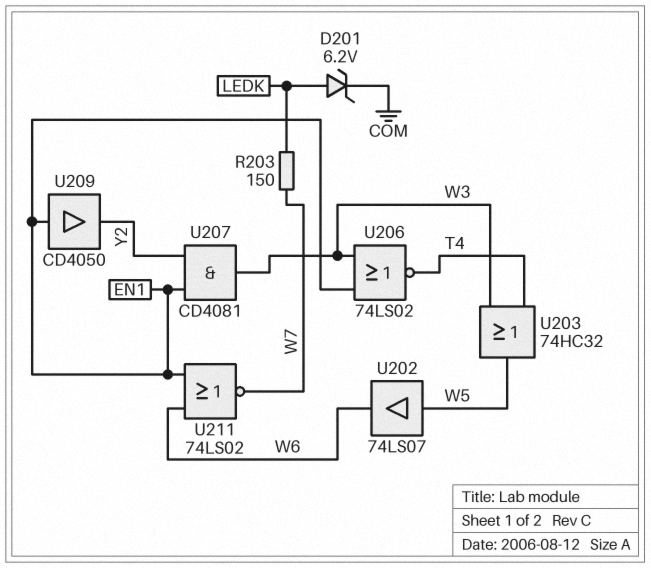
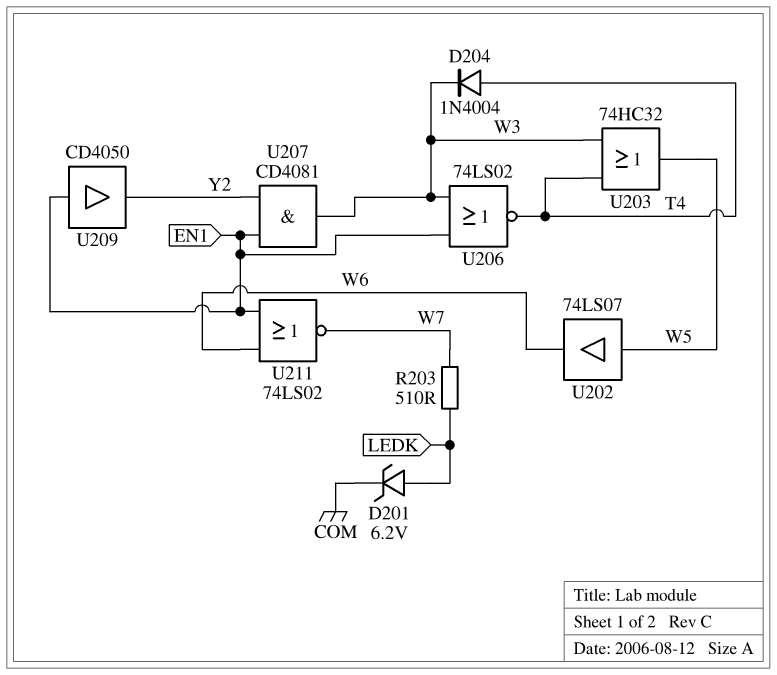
D204: none -> diode 1N4004 (A T4, K W3)
R203: 150 (LEDK, W7) -> 510 (LEDK, W7)

